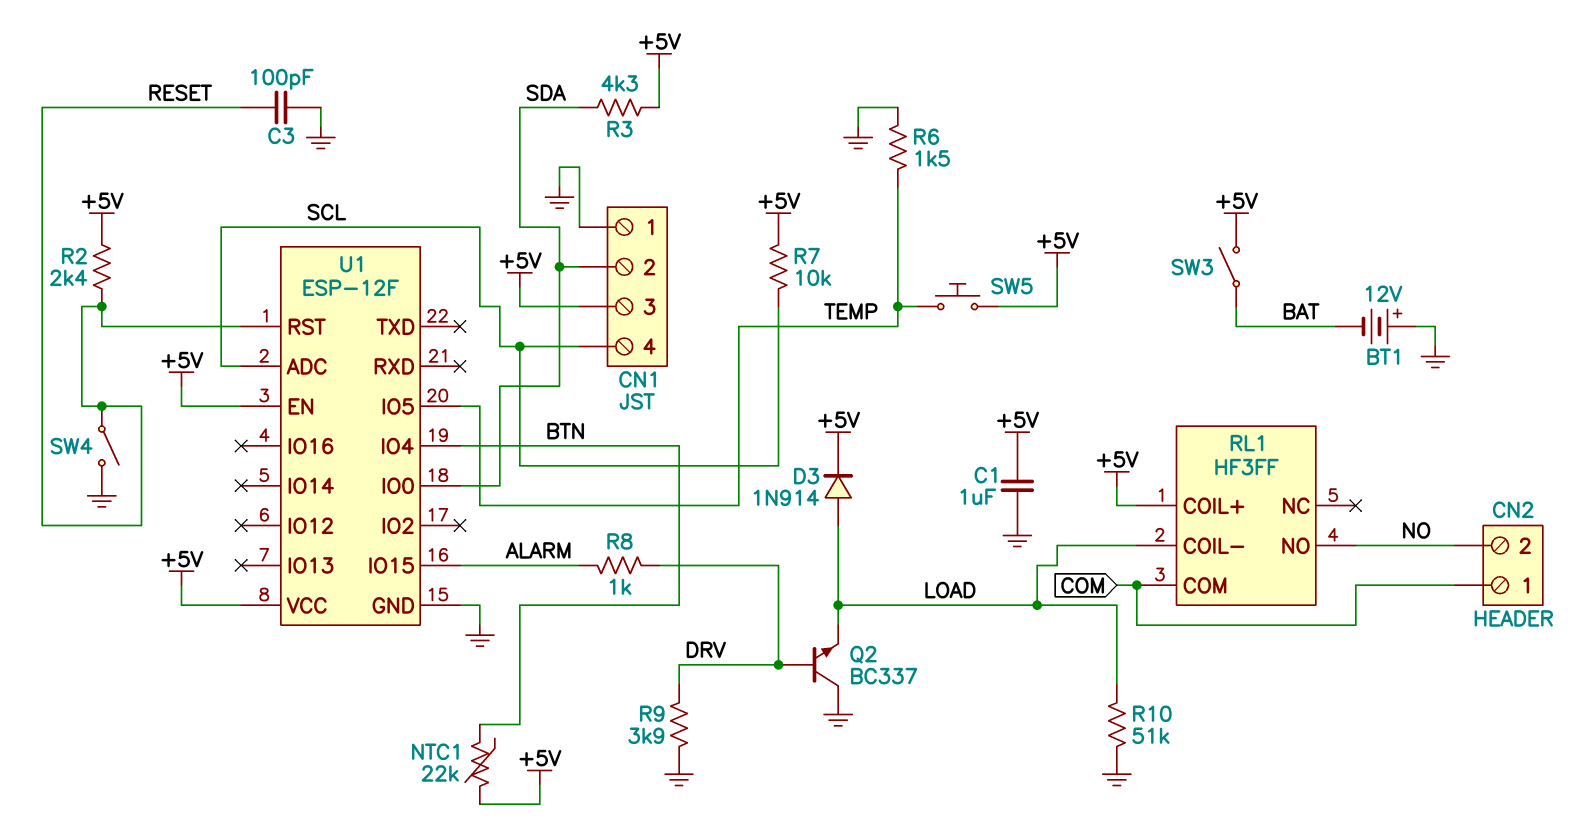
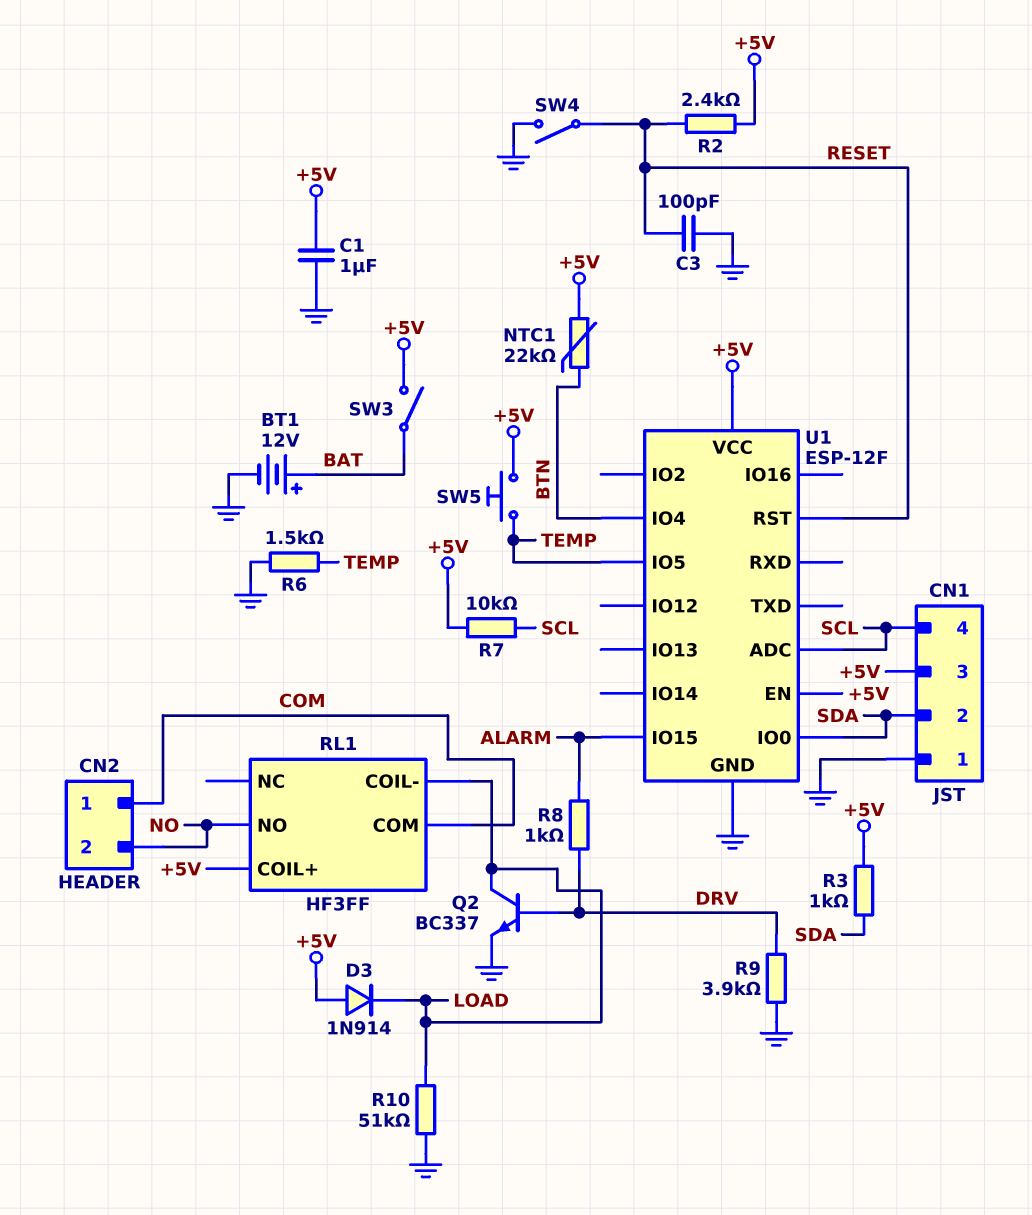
BT1: 12V (plus GND, minus BAT) -> 12V (plus BAT, minus GND)
D3: diode 1N914 (A LOAD, K +5V) -> diode 1N914 (A +5V, K LOAD)
Q2: NPN BC337 (B DRV, C GND, E LOAD) -> NPN BC337 (B DRV, C LOAD, E GND)
R3: 4.3k (+5V, SDA) -> 1k (+5V, SDA)

